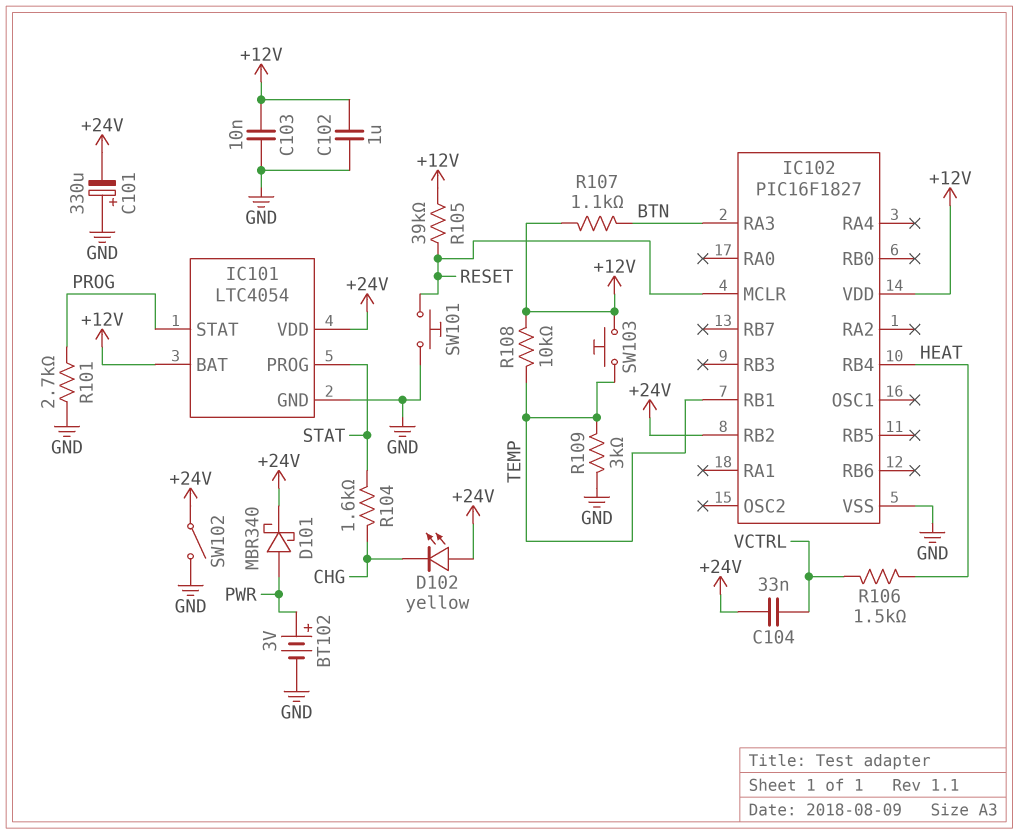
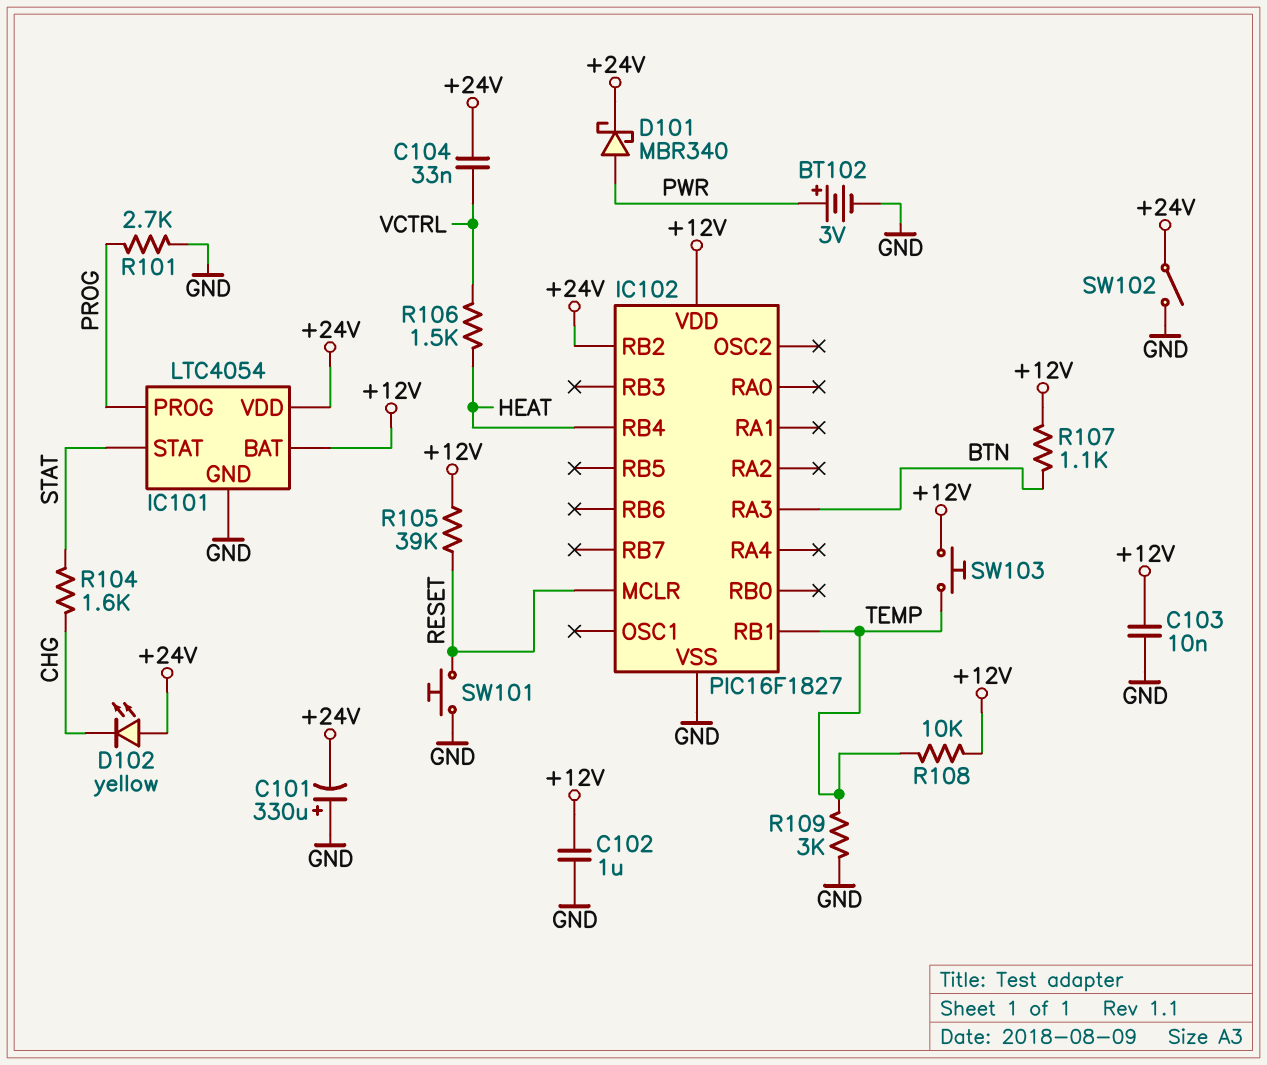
IC101 pin PROG: STAT -> PROG
IC101 pin STAT: PROG -> STAT

